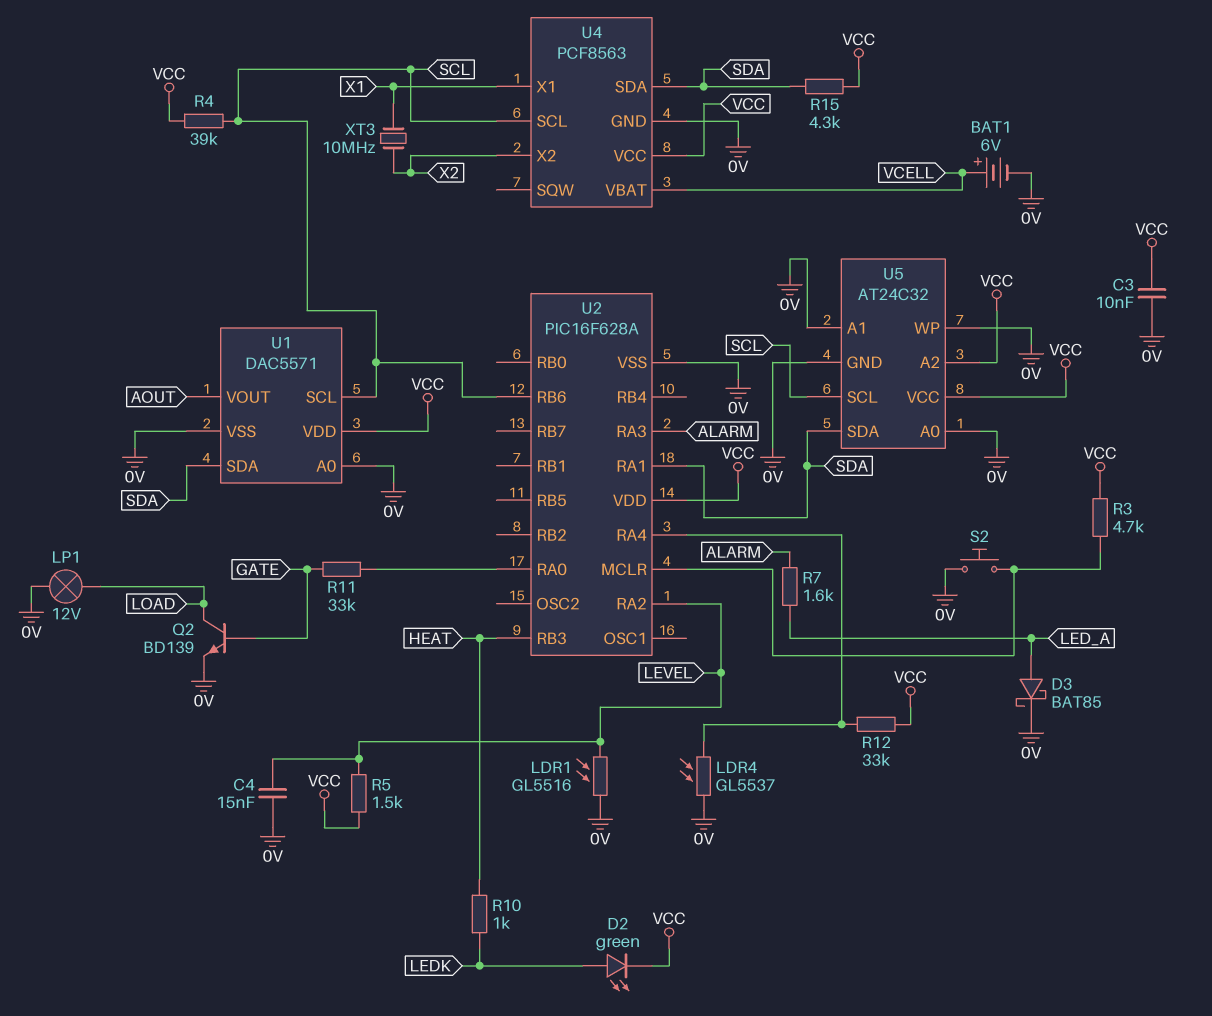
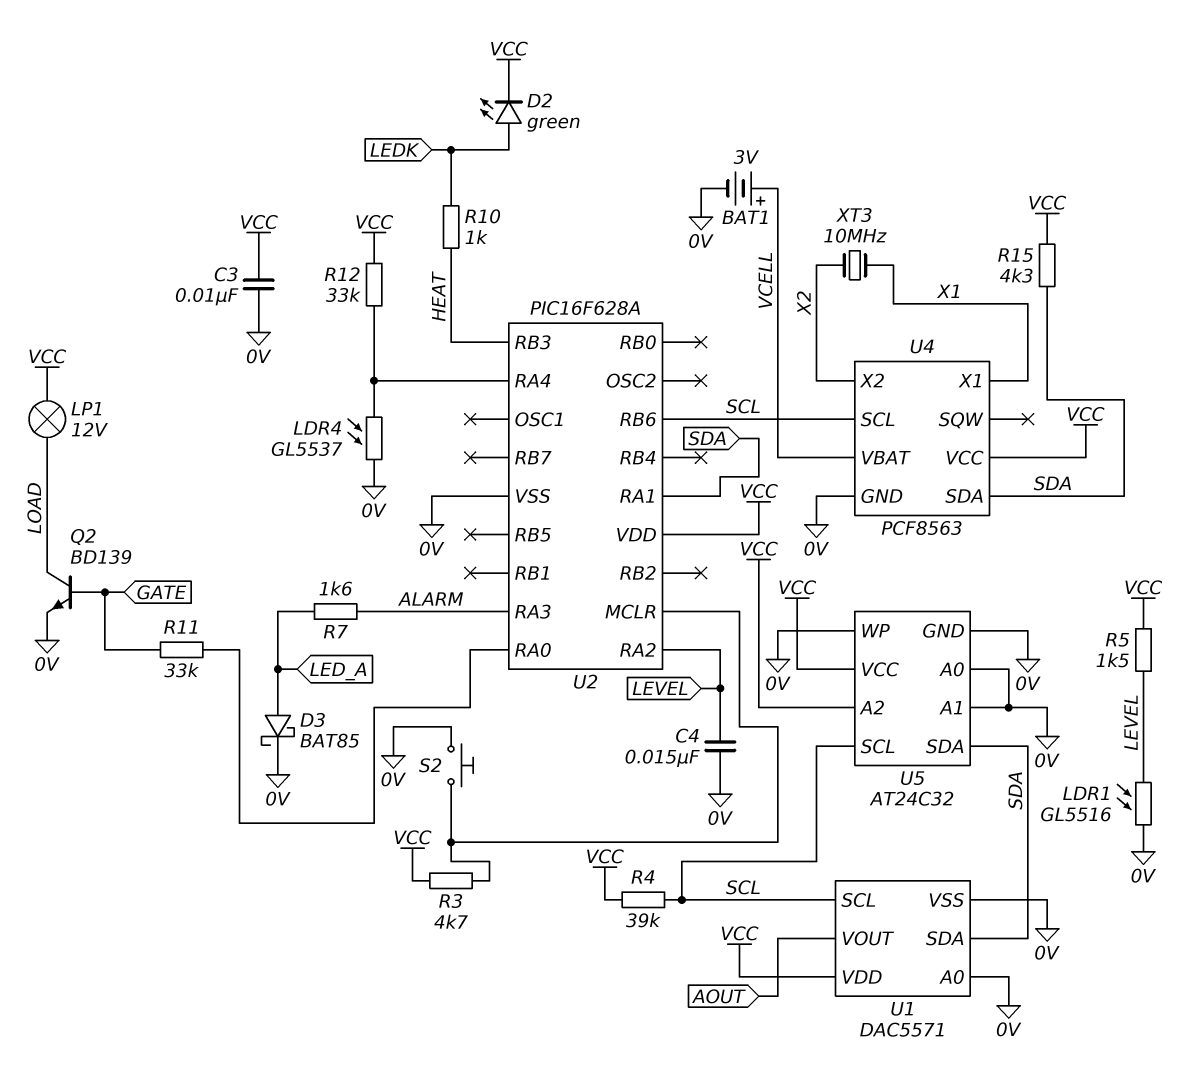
BAT1: 6V (plus VCELL, minus 0V) -> 3V (plus VCELL, minus 0V)
LP1: lamp 12V (0V, LOAD) -> lamp 12V (LOAD, VCC)

